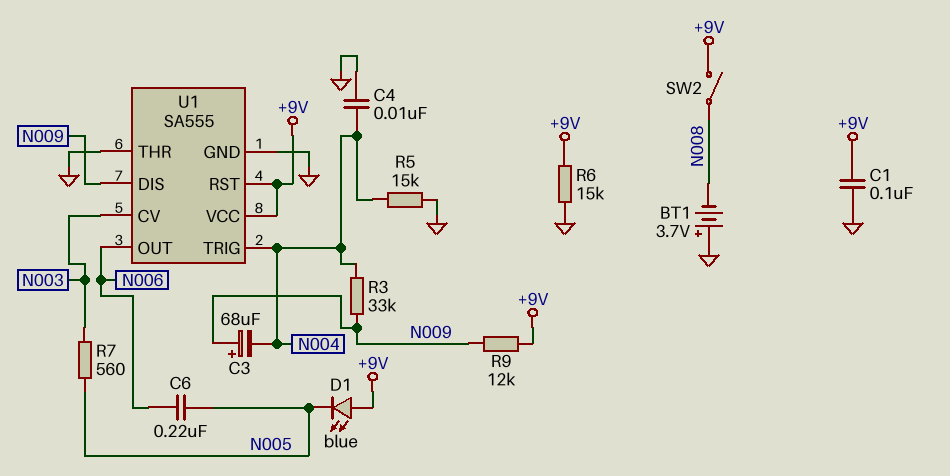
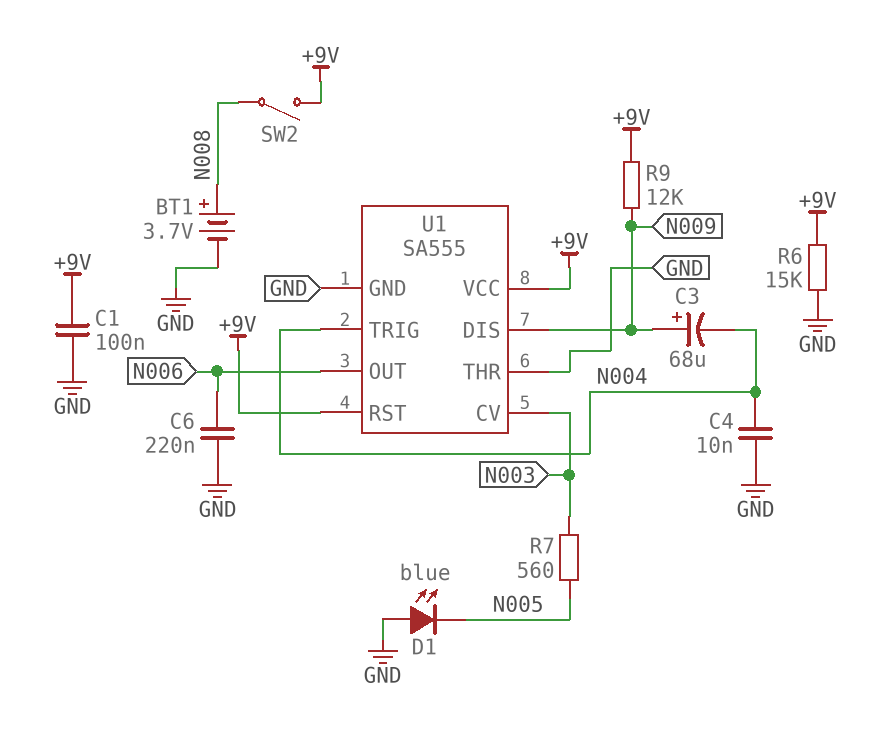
BT1: 3.7V (plus GND, minus N008) -> 3.7V (plus N008, minus GND)
C6: 220nF (N005, N006) -> 220nF (GND, N006)
D1: LED blue (A +9V, K N005) -> LED blue (A GND, K N005)
R3: 33k (N004, N009) -> none
R5: 15k (GND, N004) -> none

